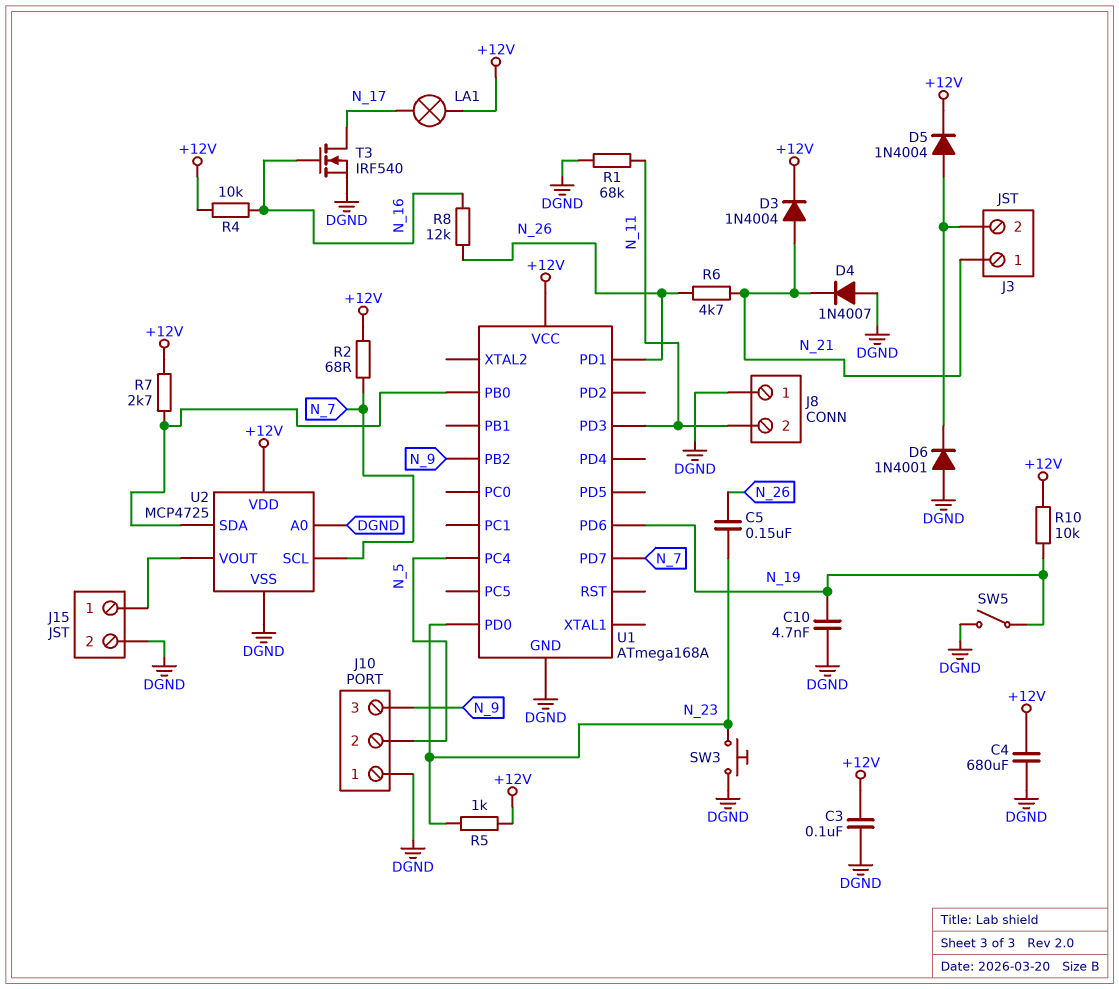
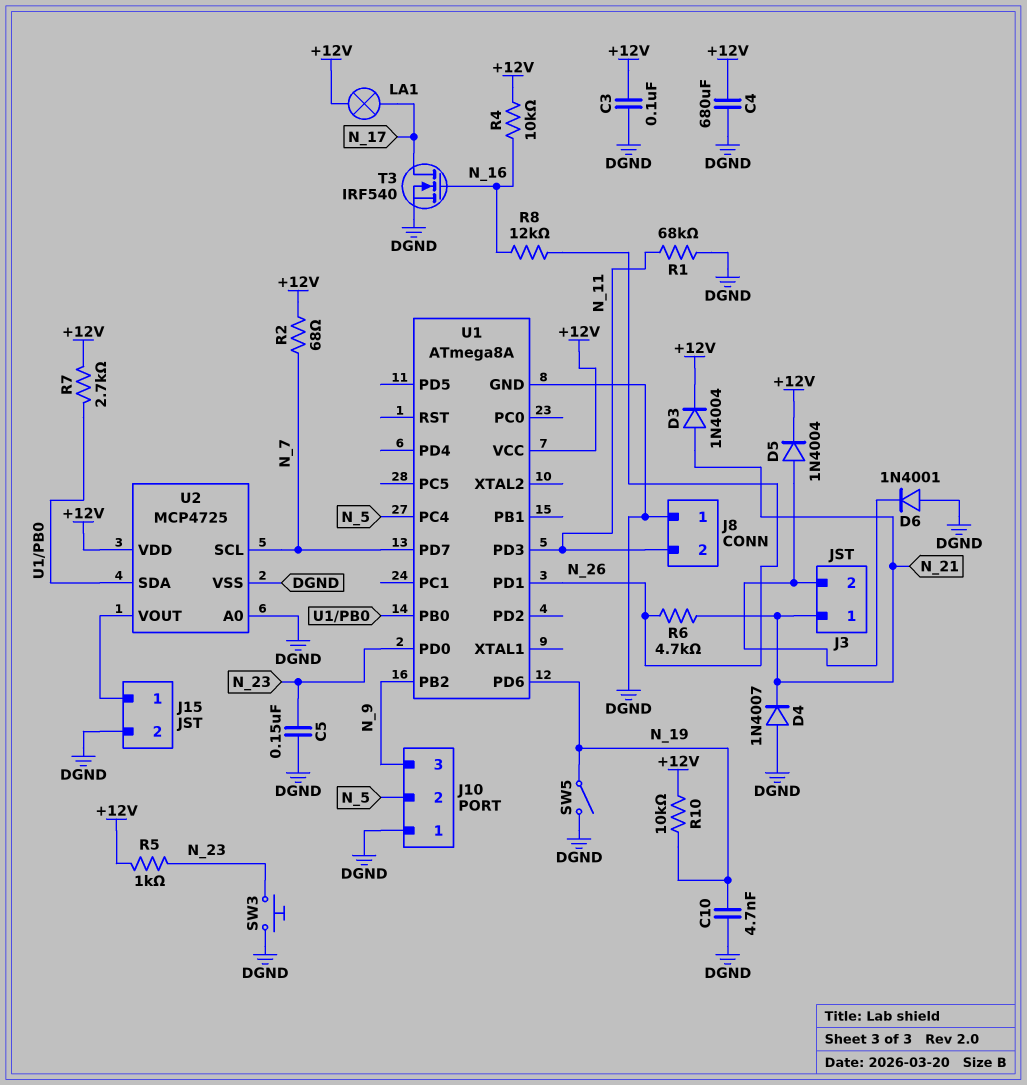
C5: 150nF (N_23, N_26) -> 150nF (DGND, N_23)
U1: ATmega168A -> ATmega8A

